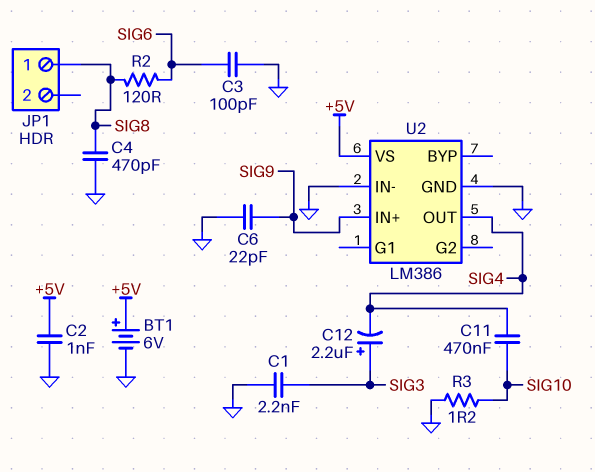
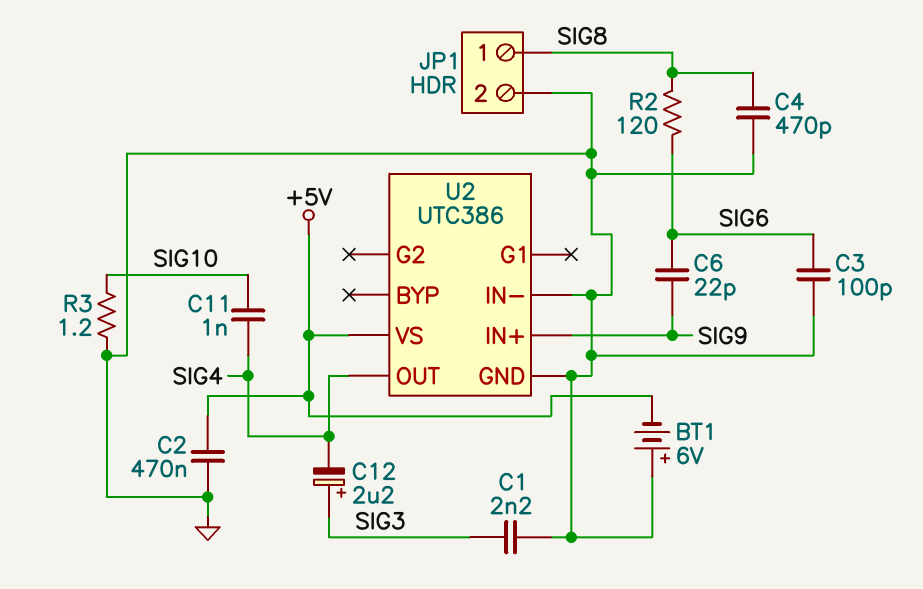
BT1: 6V (plus +5V, minus GND) -> 6V (plus GND, minus +5V)
C2: 1nF (+5V, GND) -> 470nF (+5V, GND)
C6: 22pF (GND, SIG9) -> 22pF (SIG6, SIG9)
C11: 470nF (SIG4, SIG10) -> 1nF (SIG4, SIG10)
JP1 pin 2: none -> GND
U2: LM386 -> UTC386

